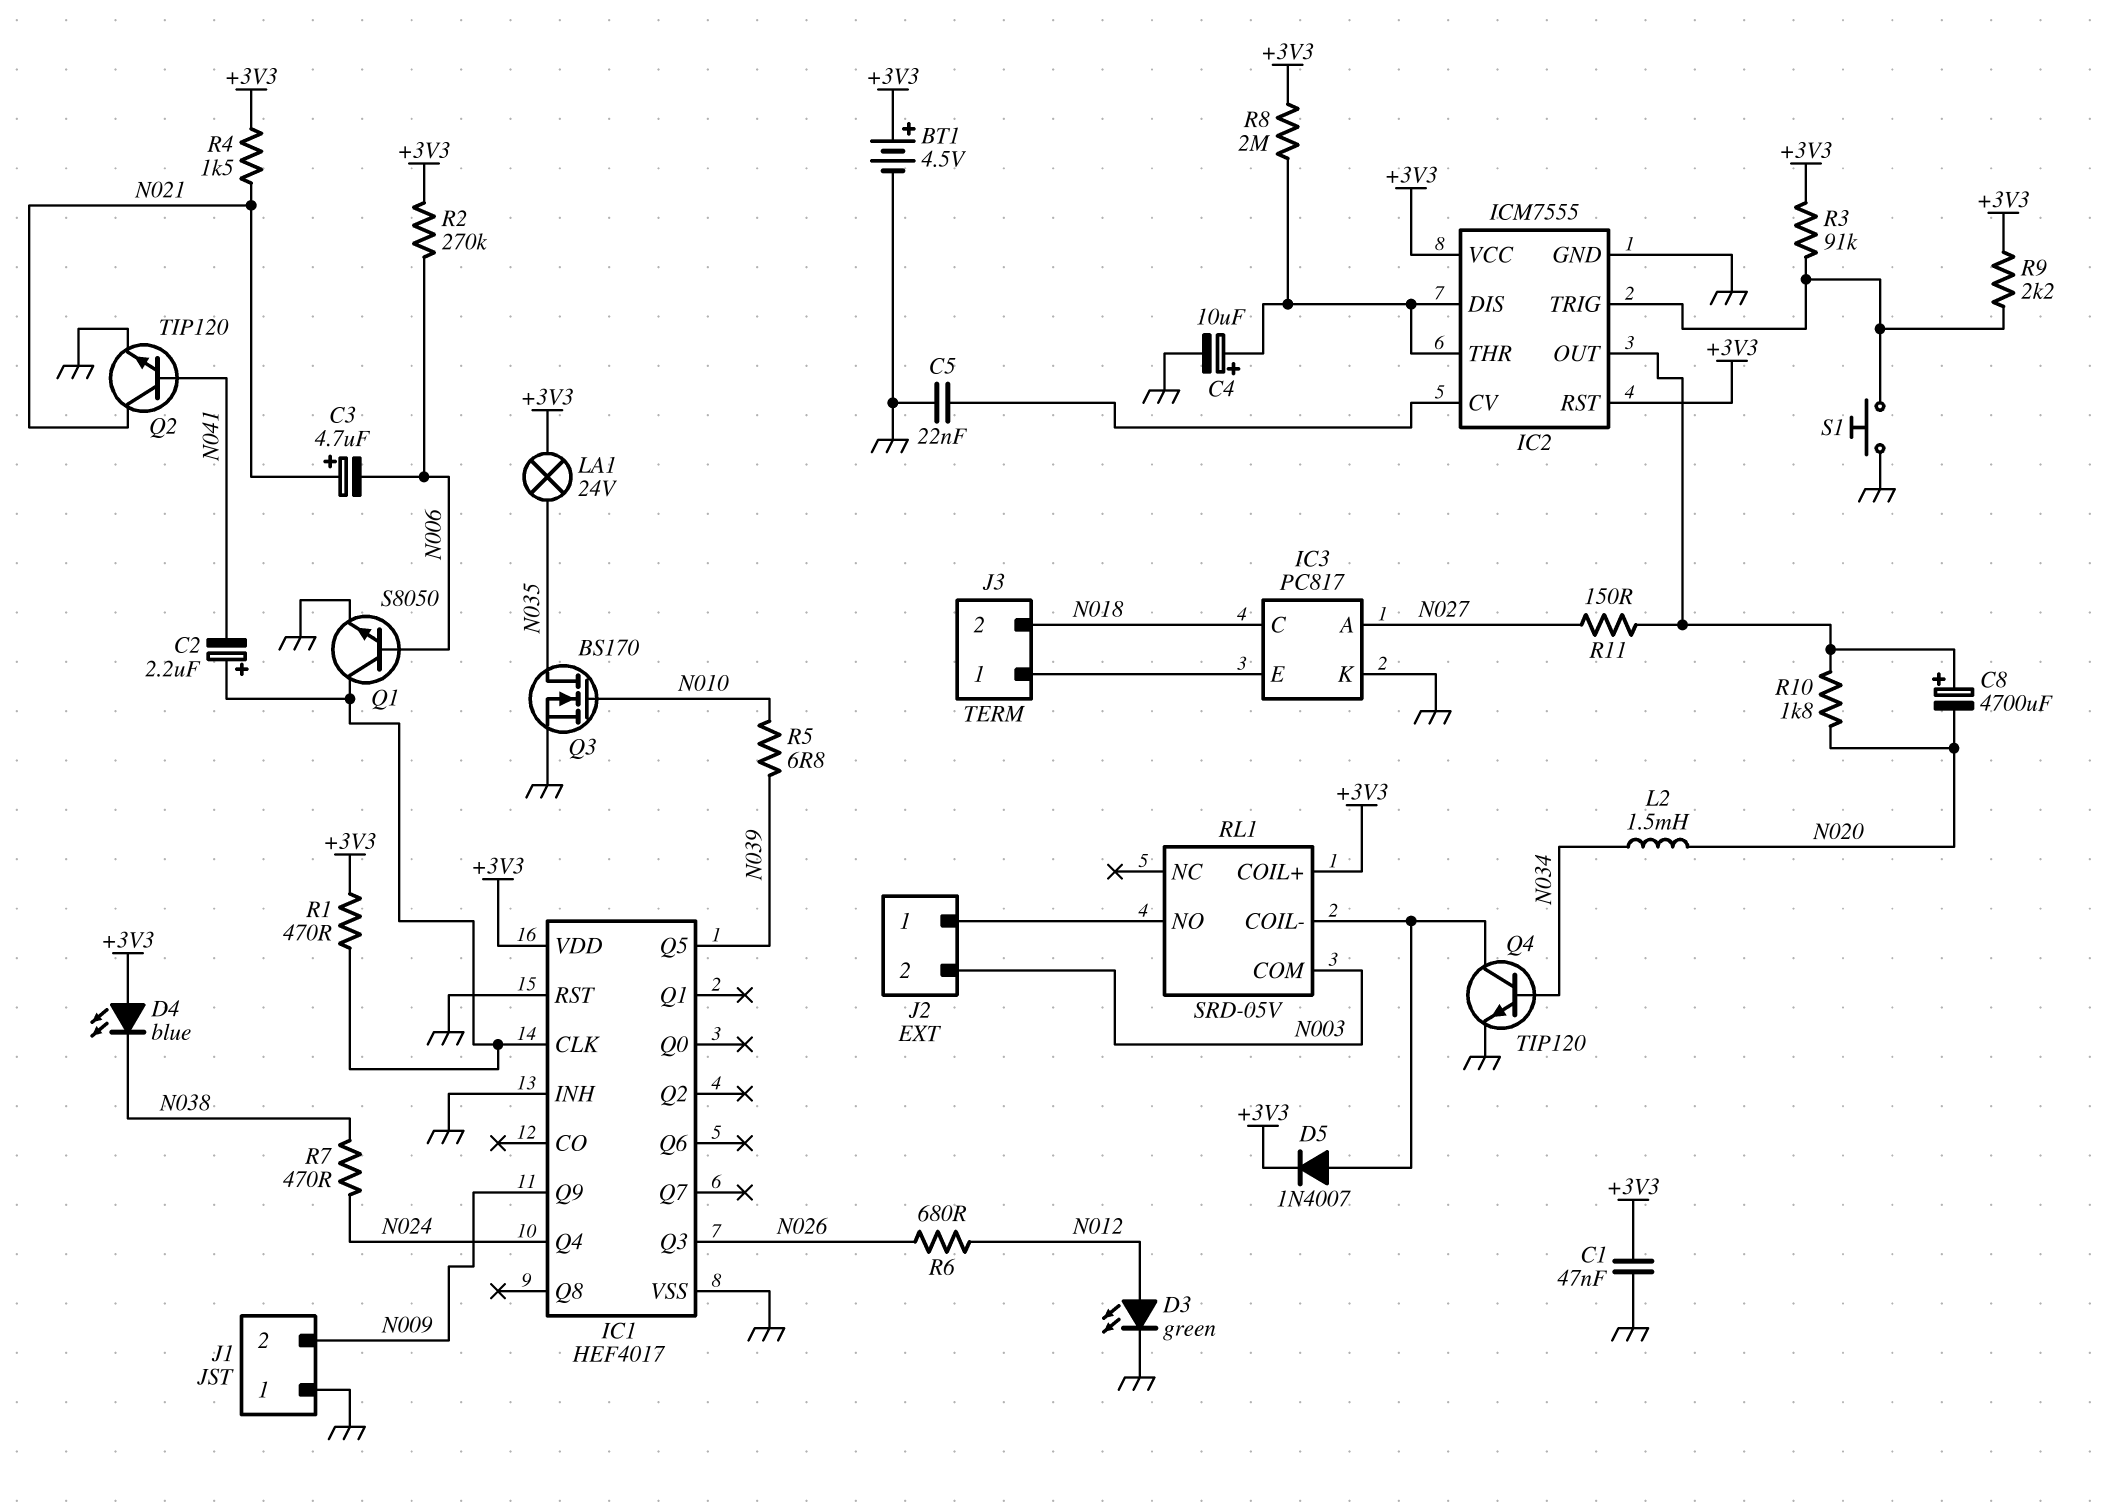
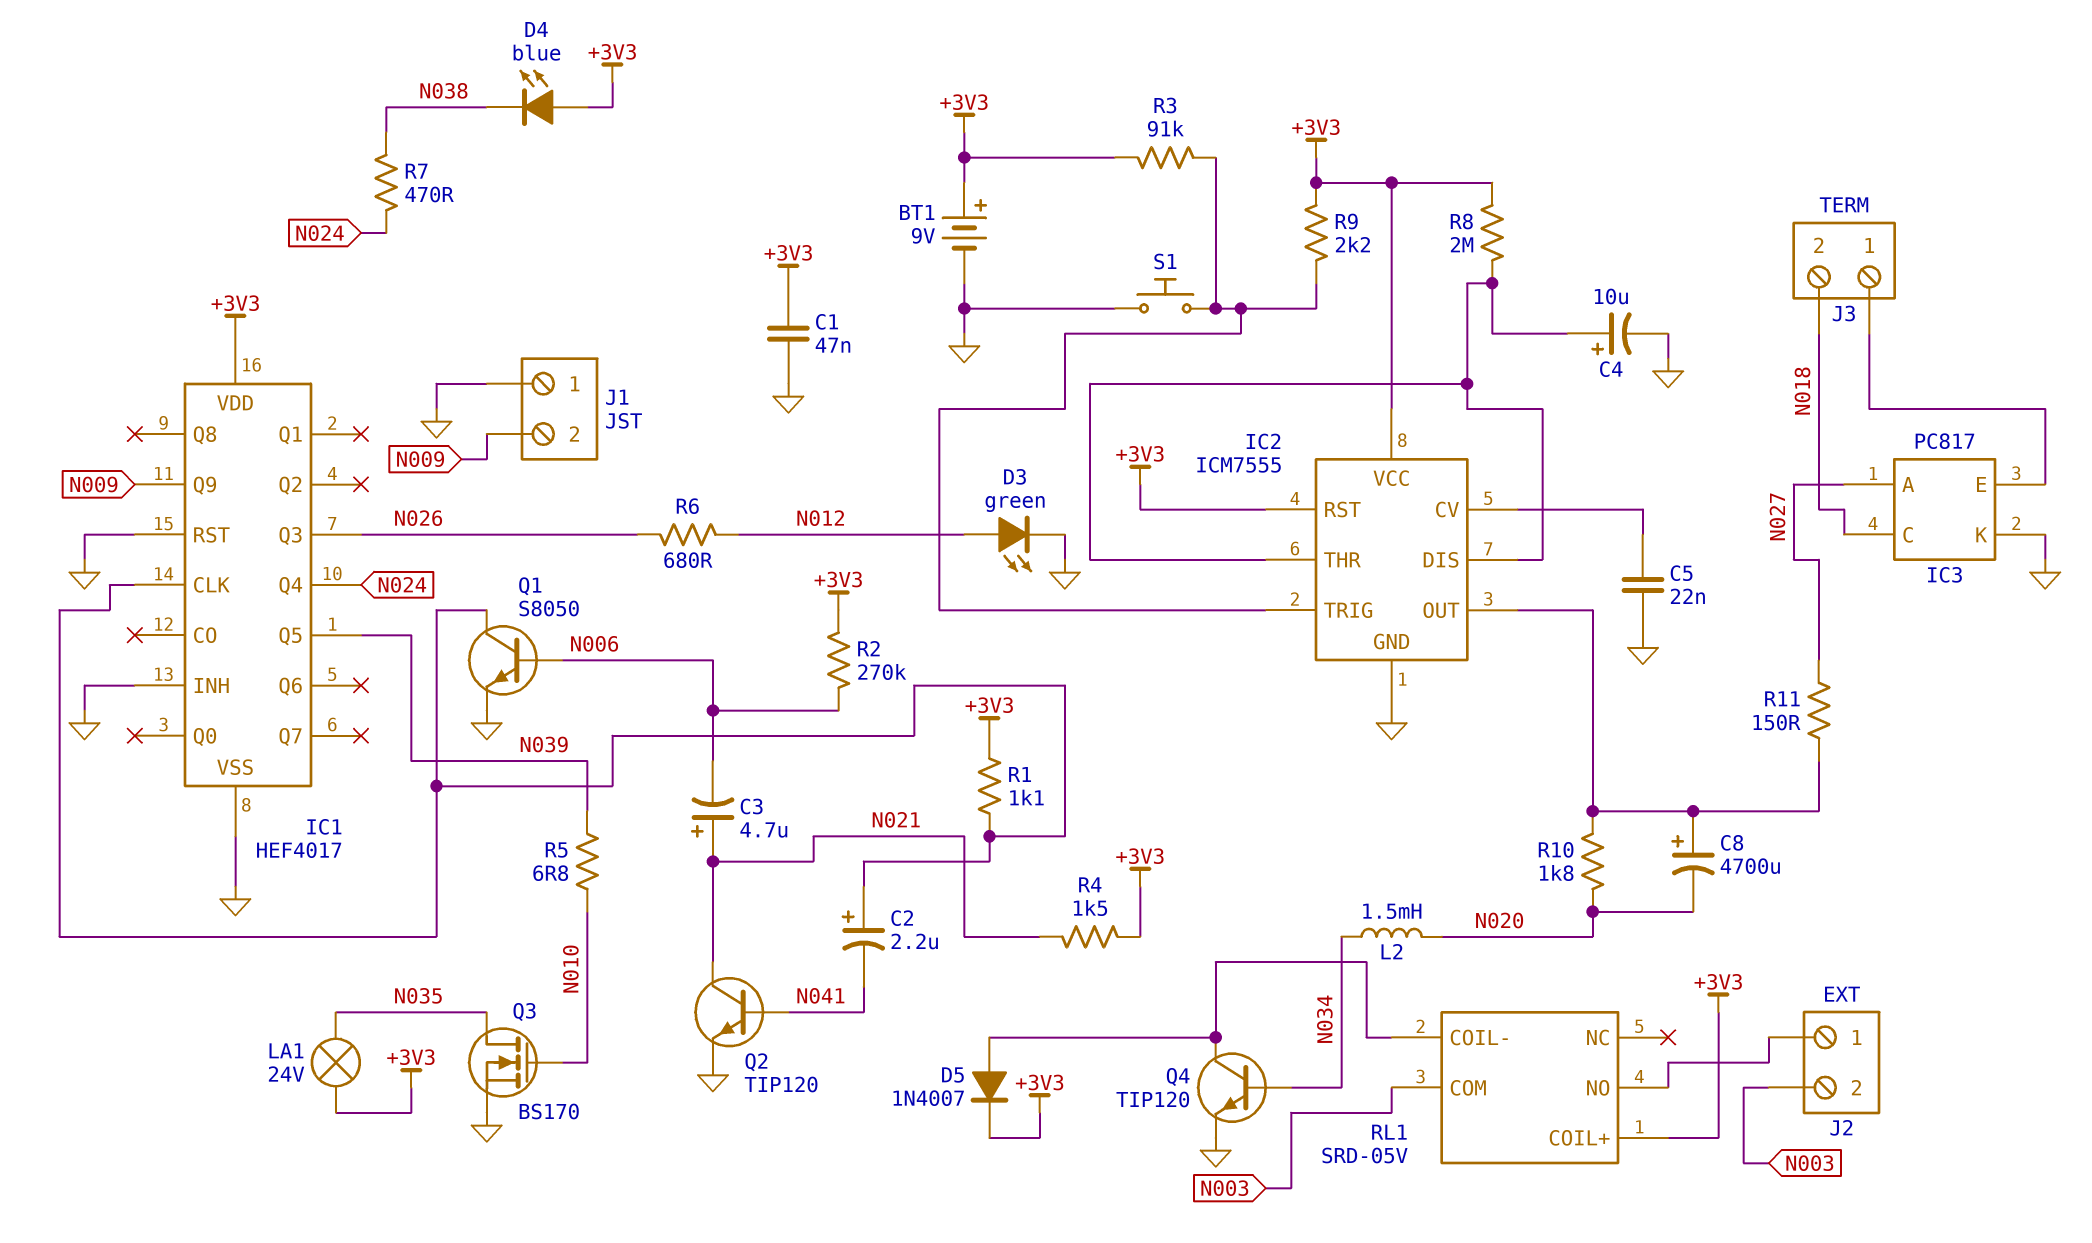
BT1: 4.5V (plus +3V3, minus GND) -> 9V (plus +3V3, minus GND)
R1: 470 (+3V3, IC1/CLK) -> 1.1k (+3V3, IC1/CLK)

